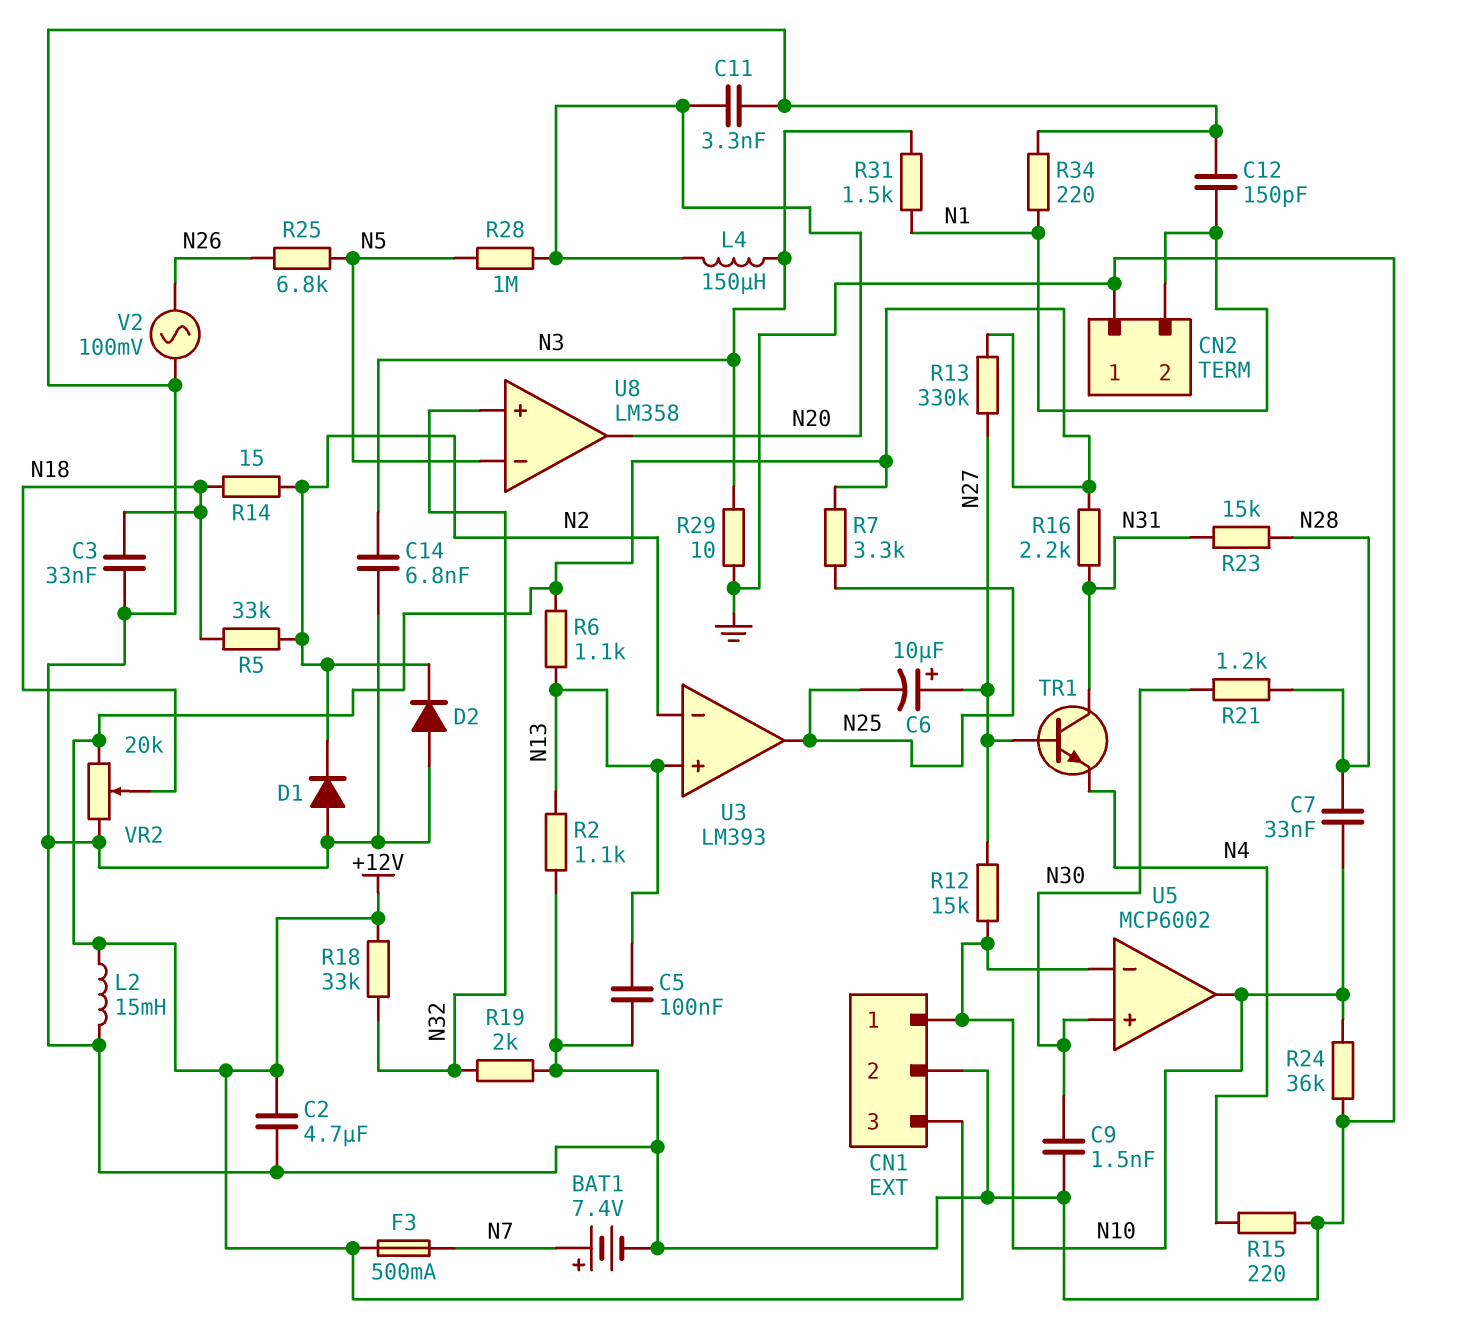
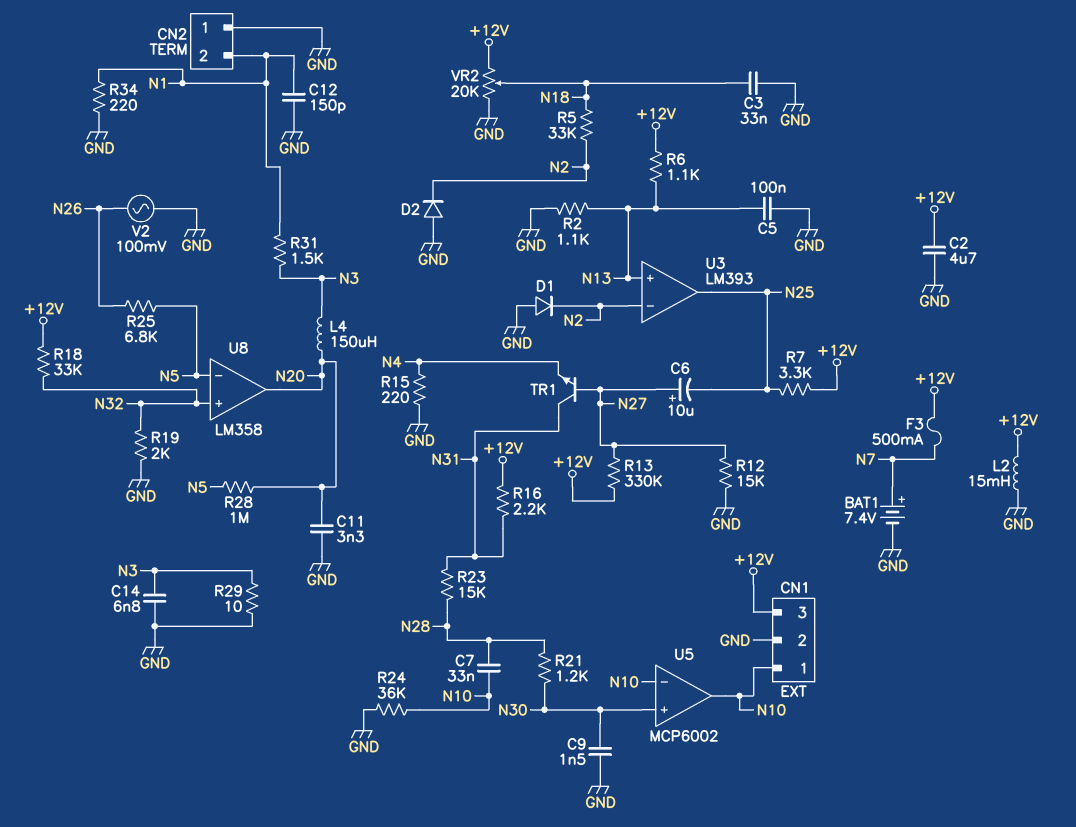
R12: 15k (N10, N27) -> 15k (GND, N27)
R14: 15 (N2, N18) -> none

